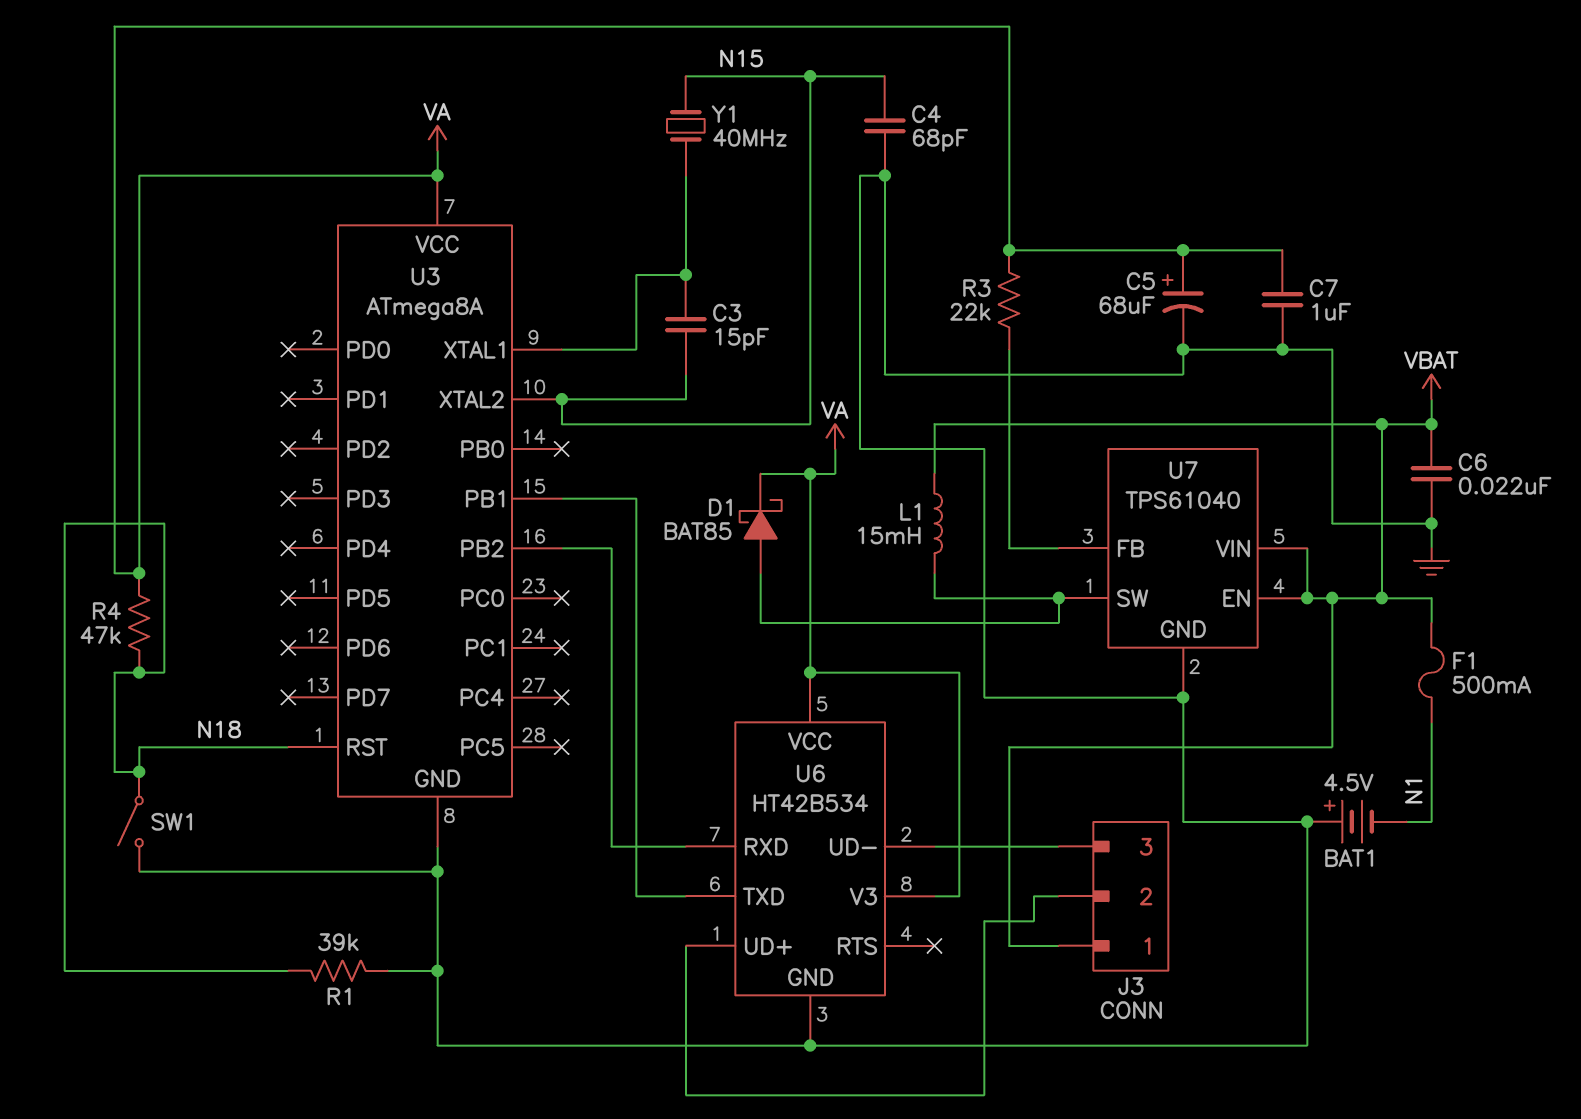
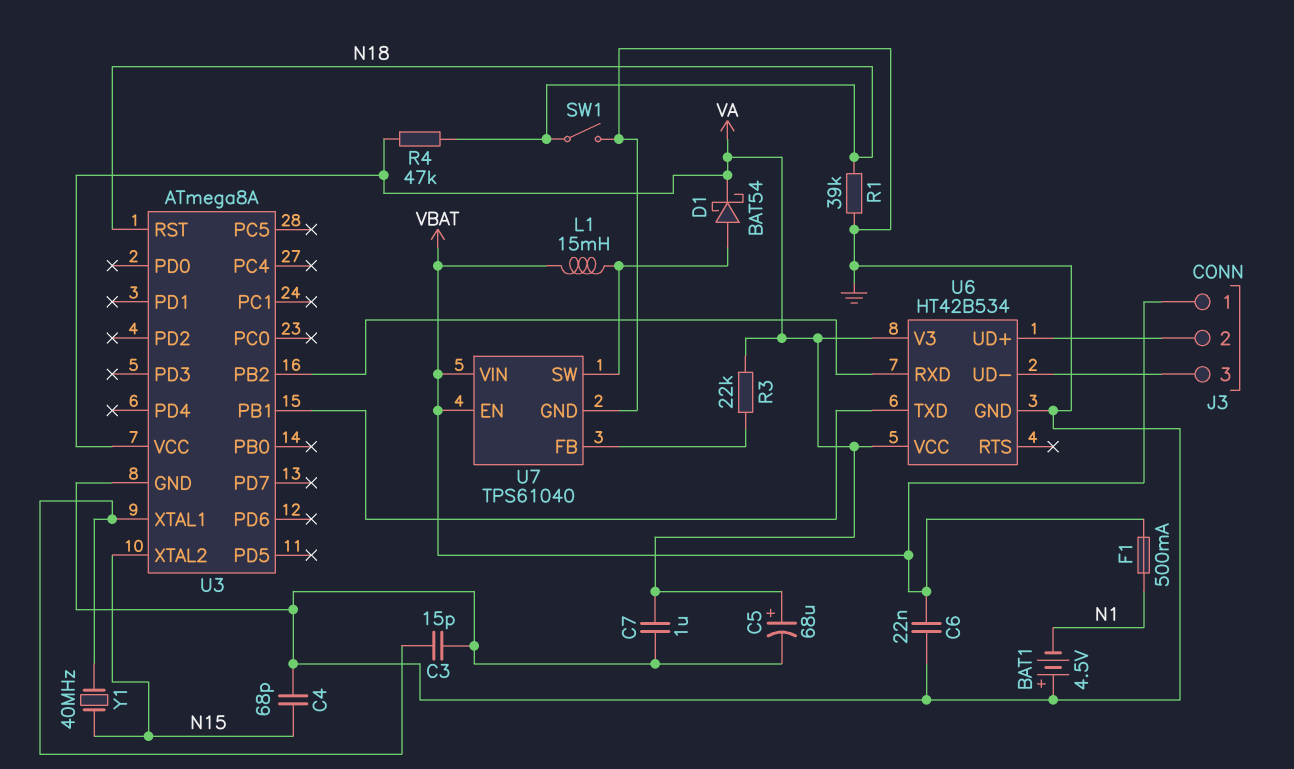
C3: 15pF (N15, U3/XTAL1) -> 15pF (GND, U3/XTAL1)
D1: schottky BAT85 (A U7/SW, K VA) -> schottky BAT54 (A U7/SW, K VA)

